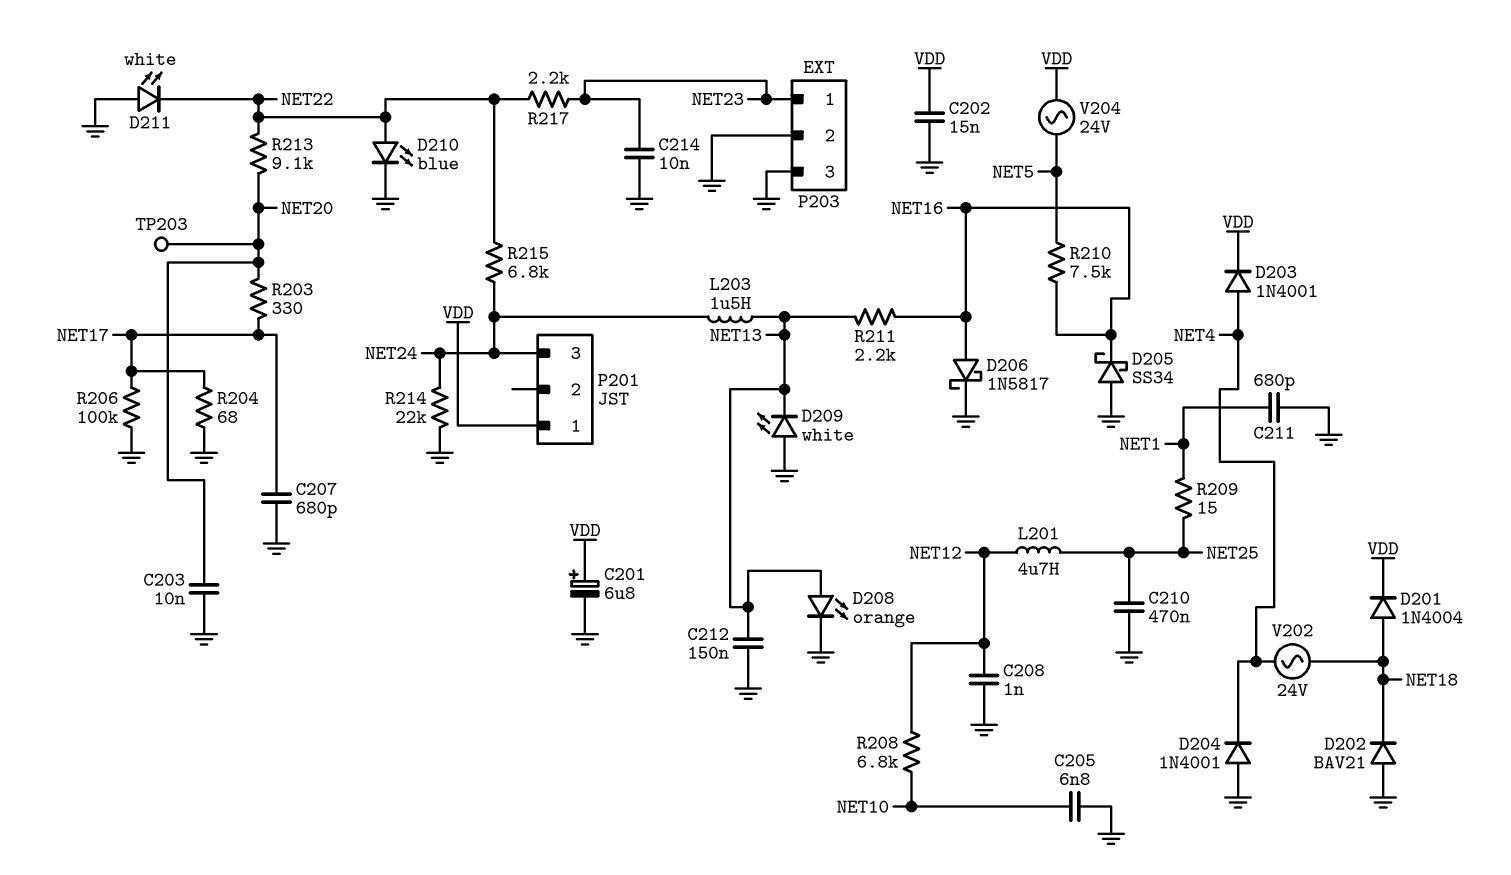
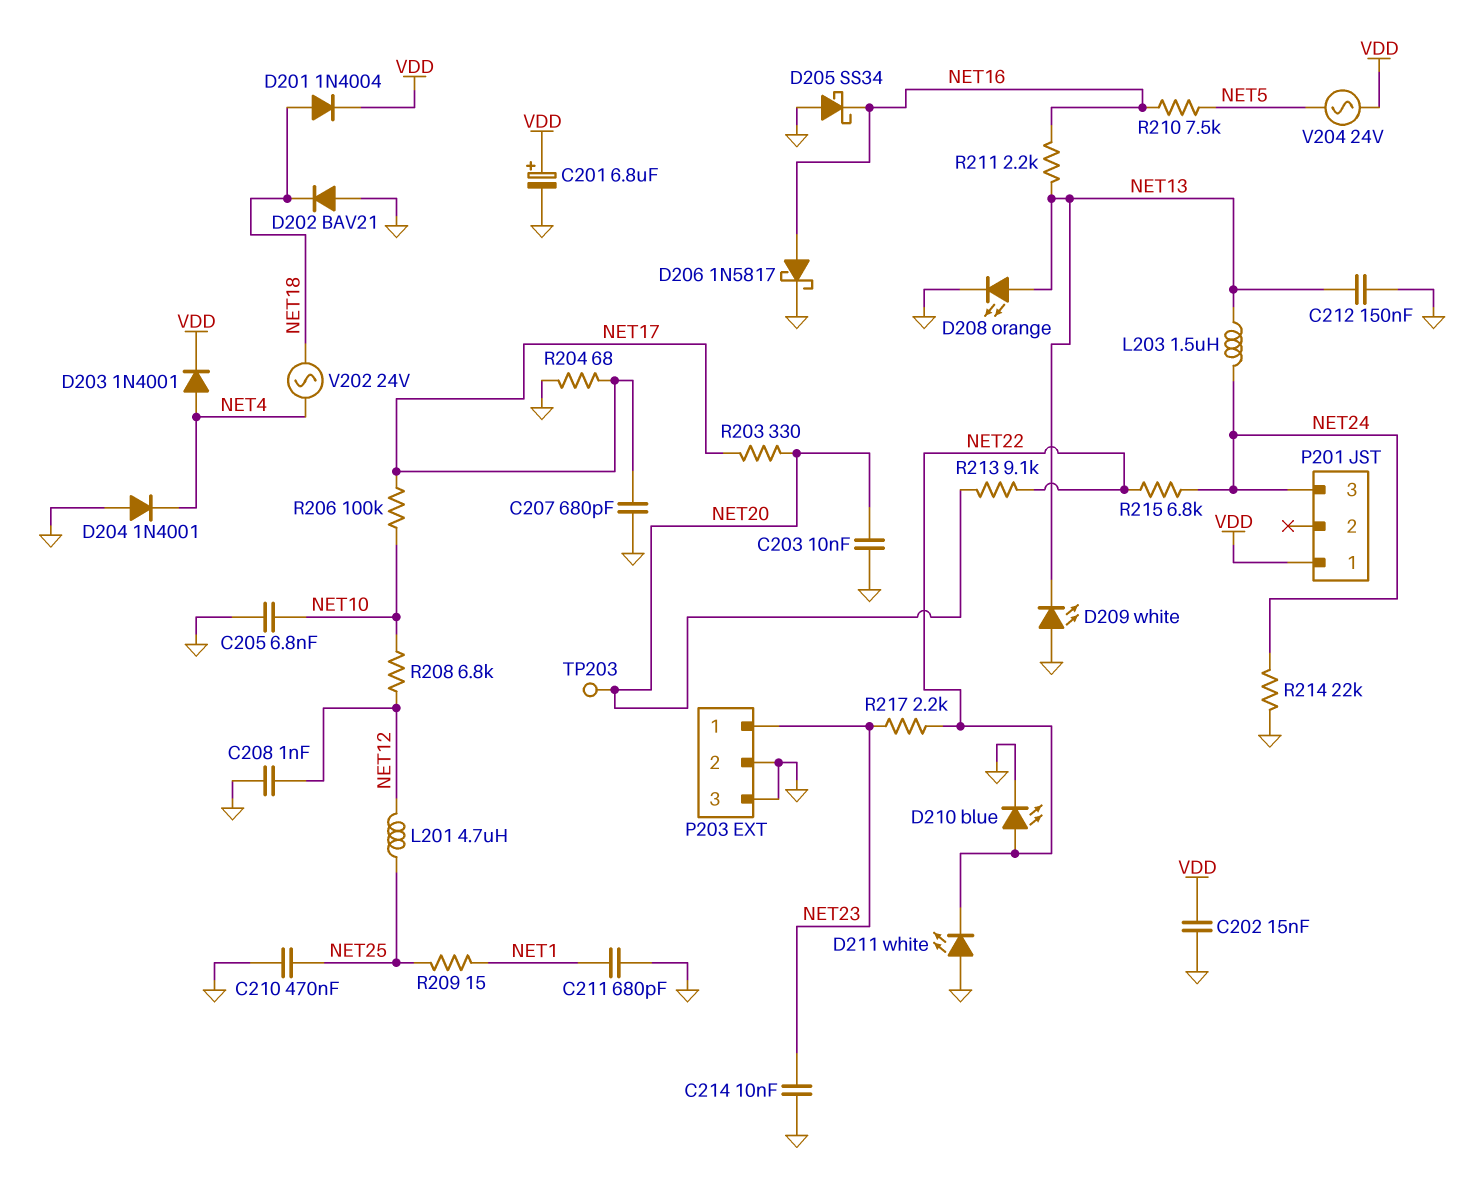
R206: 100k (GND, NET17) -> 100k (NET10, NET17)

